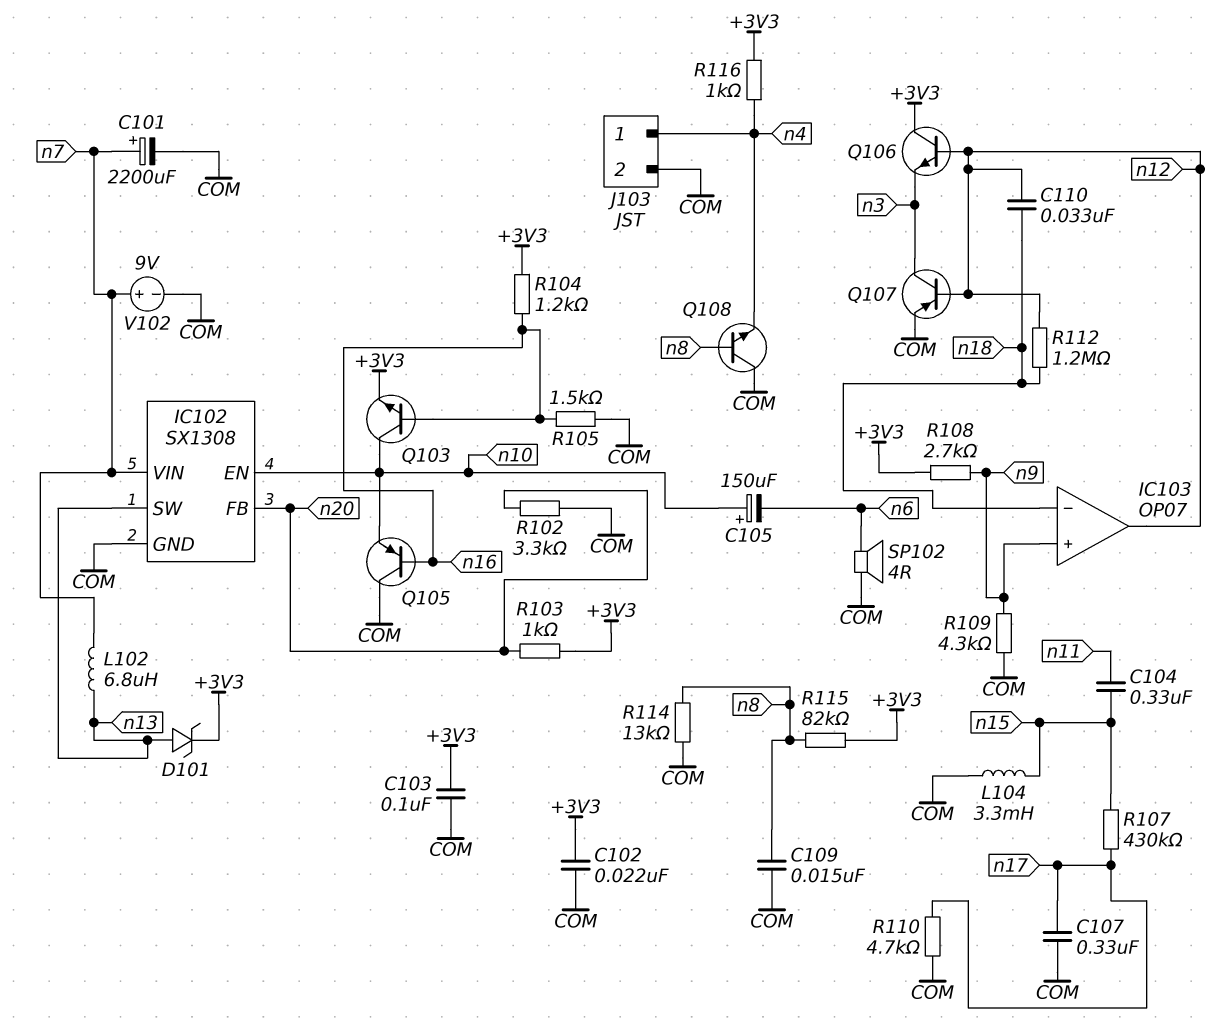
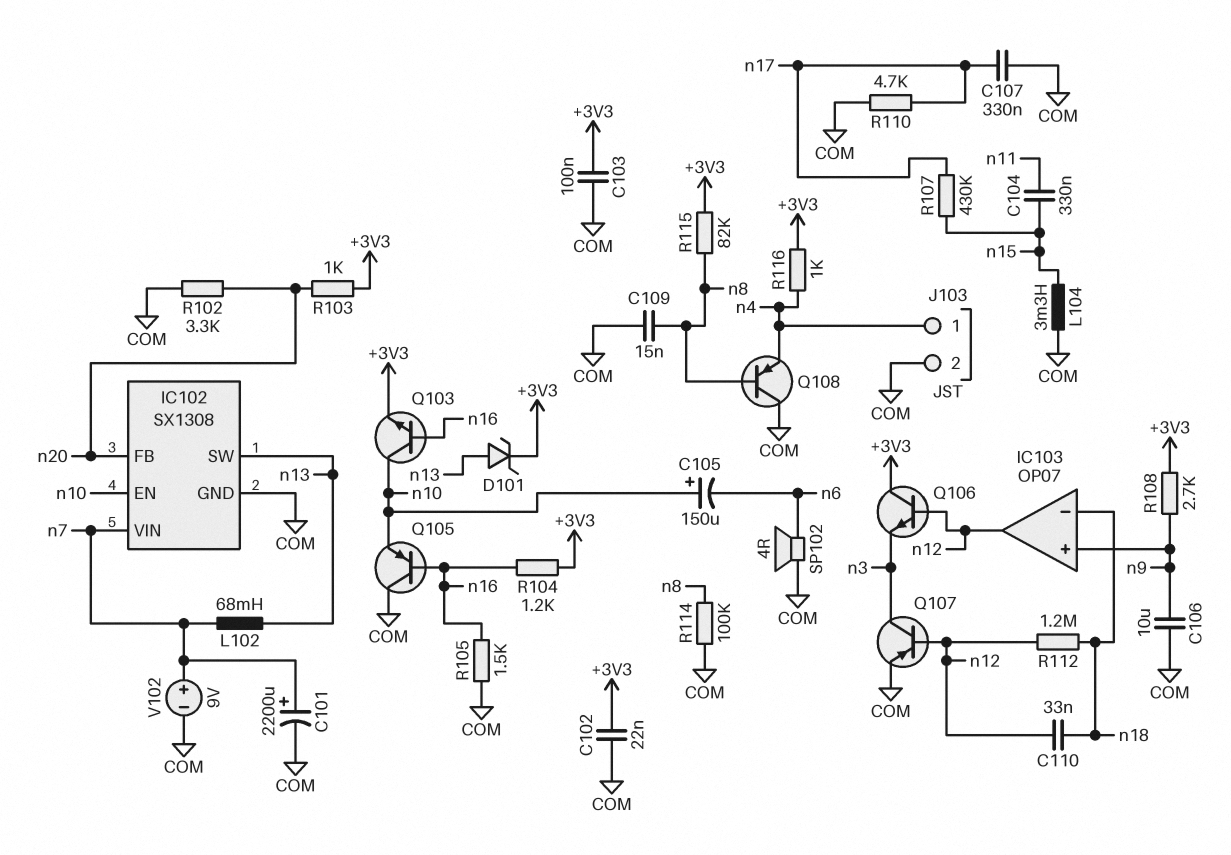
C106: none -> 10uF (COM, n9)
L102: 6.8uH (n7, n13) -> 68mH (n7, n13)
Q108: NPN (B n8, C COM, E n4) -> PNP (B n8, C COM, E n4)
R109: 4.3k (COM, n9) -> none
R114: 13k (COM, n8) -> 100k (COM, n8)

